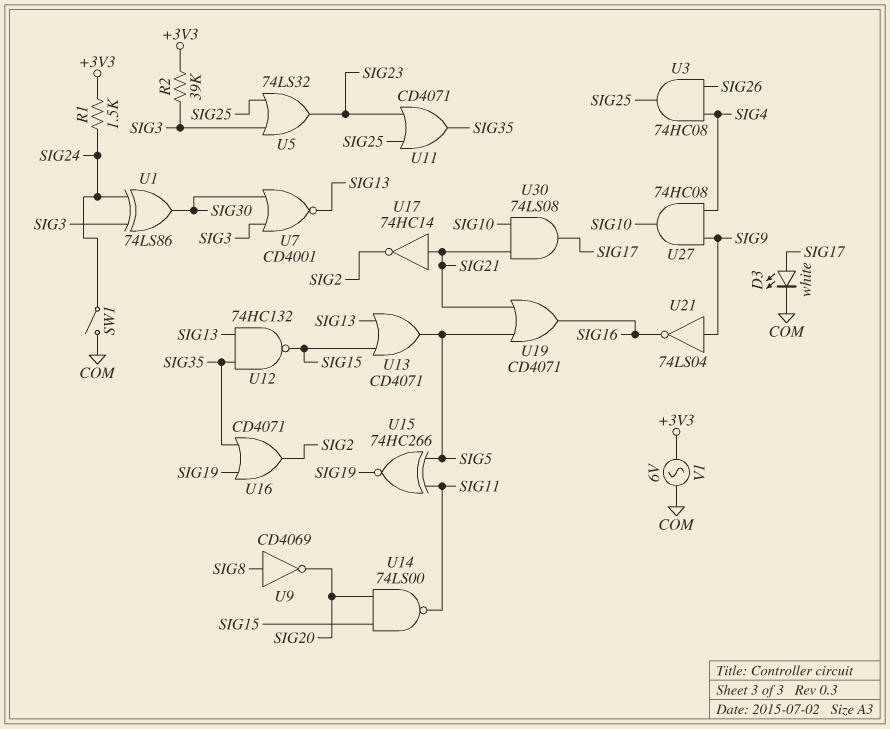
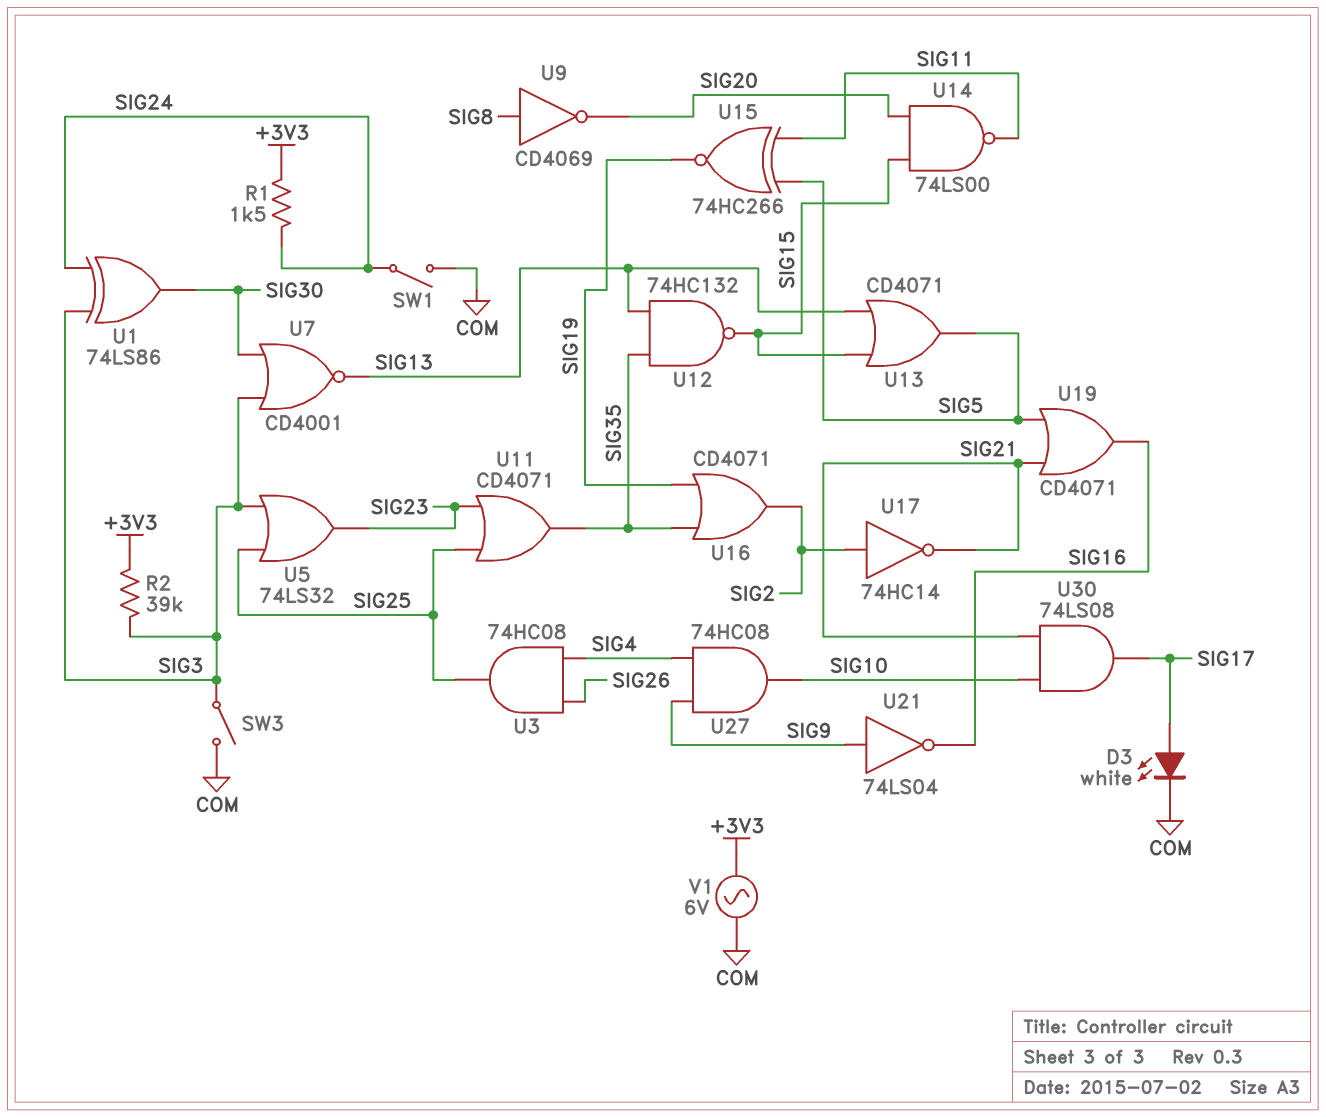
SW3: none -> switch (COM, SIG3)
U17: NOT 74HC14 (in SIG21, out SIG2) -> NOT 74HC14 (in SIG2, out SIG21)

